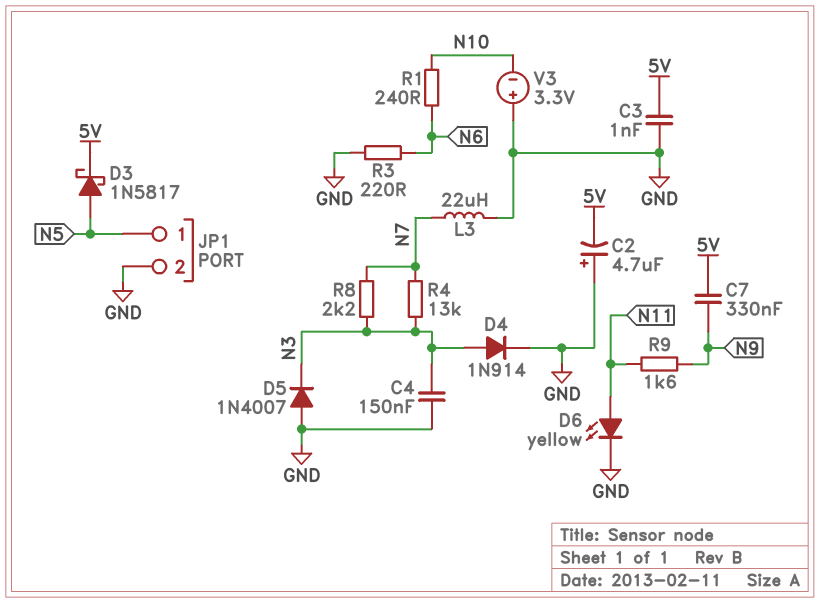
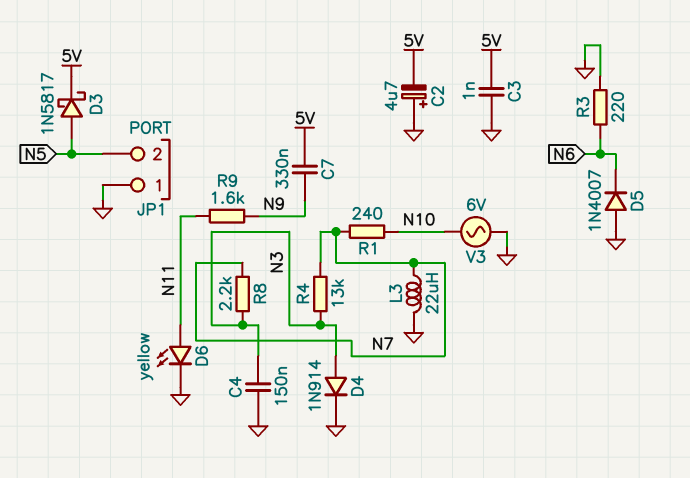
D5: diode 1N4007 (A GND, K N3) -> diode 1N4007 (A GND, K N6)
JP1 pin 1: N5 -> GND
JP1 pin 2: GND -> N5
R1: 240 (N6, N10) -> 240 (N7, N10)
V3: 3.3V (plus GND, minus N10) -> AC 6V (GND, N10)

